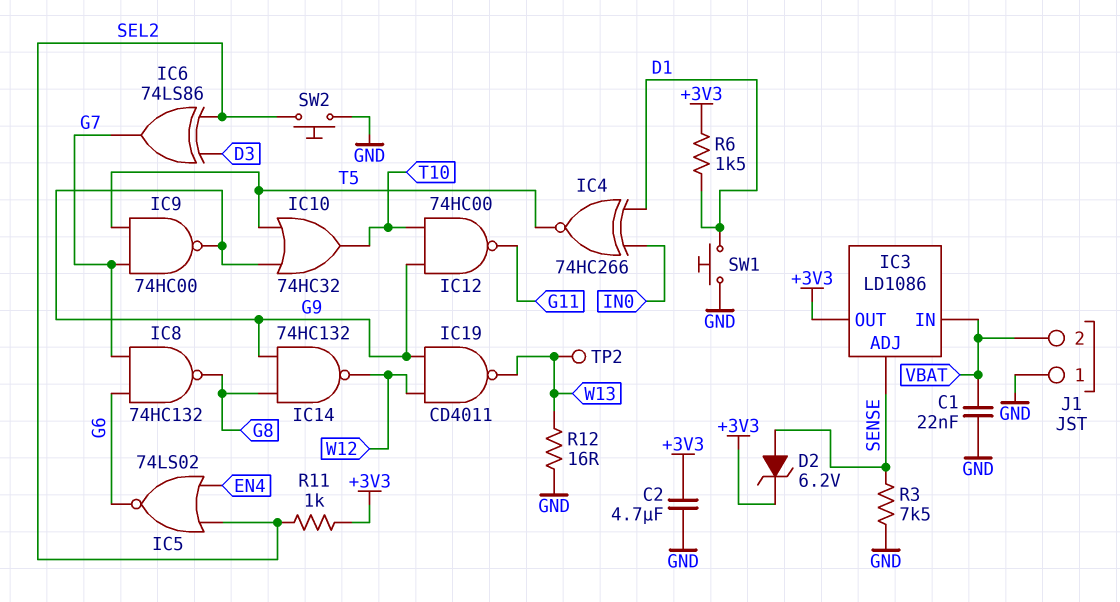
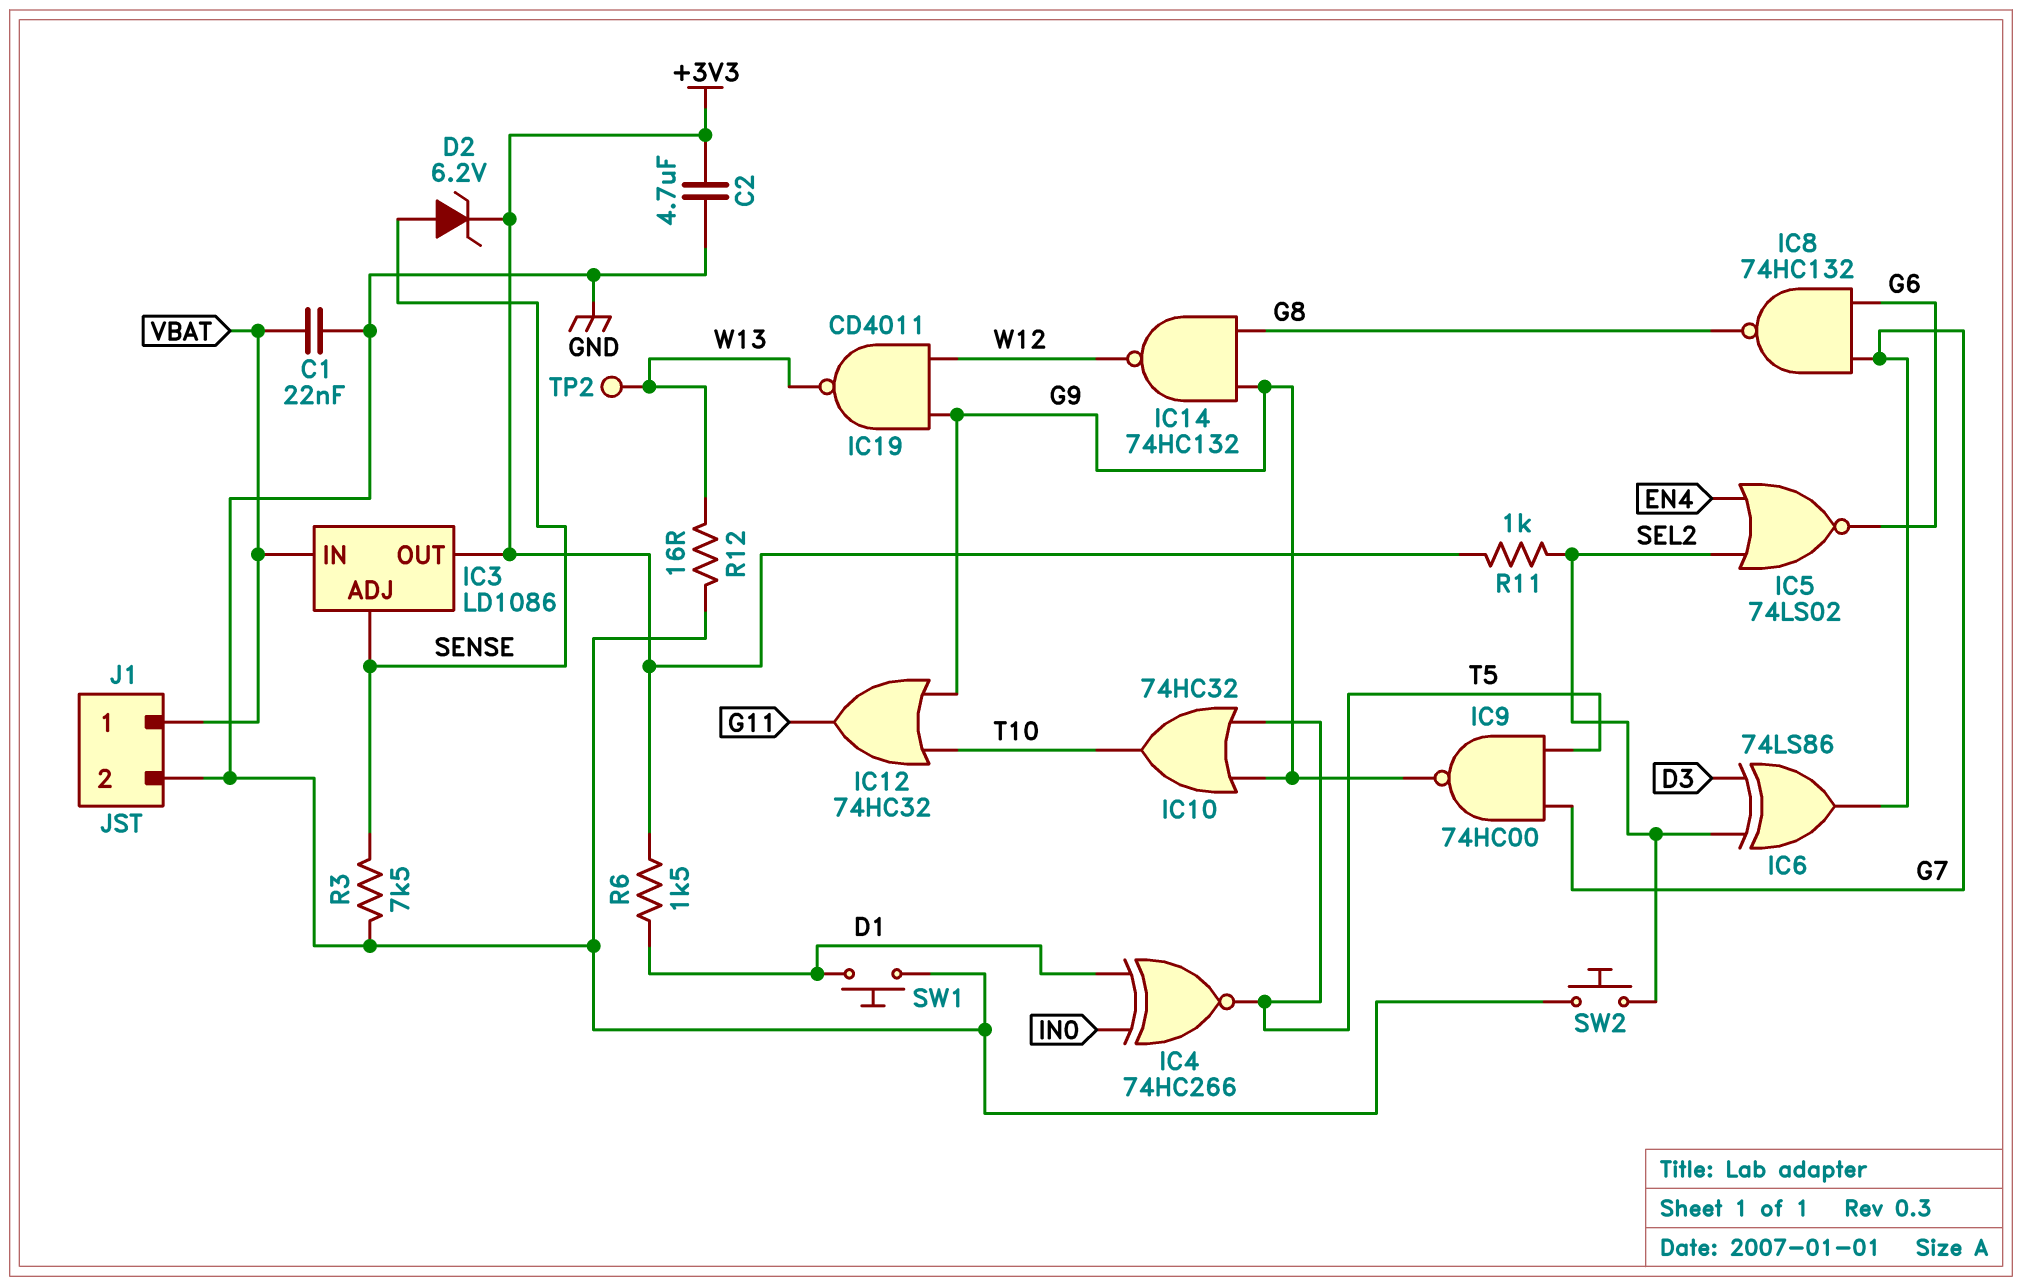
IC12: NAND 74HC00 (in G9, in T10, out G11) -> OR 74HC32 (in G9, in T10, out G11)
J1 pin 1: GND -> VBAT
J1 pin 2: VBAT -> GND

